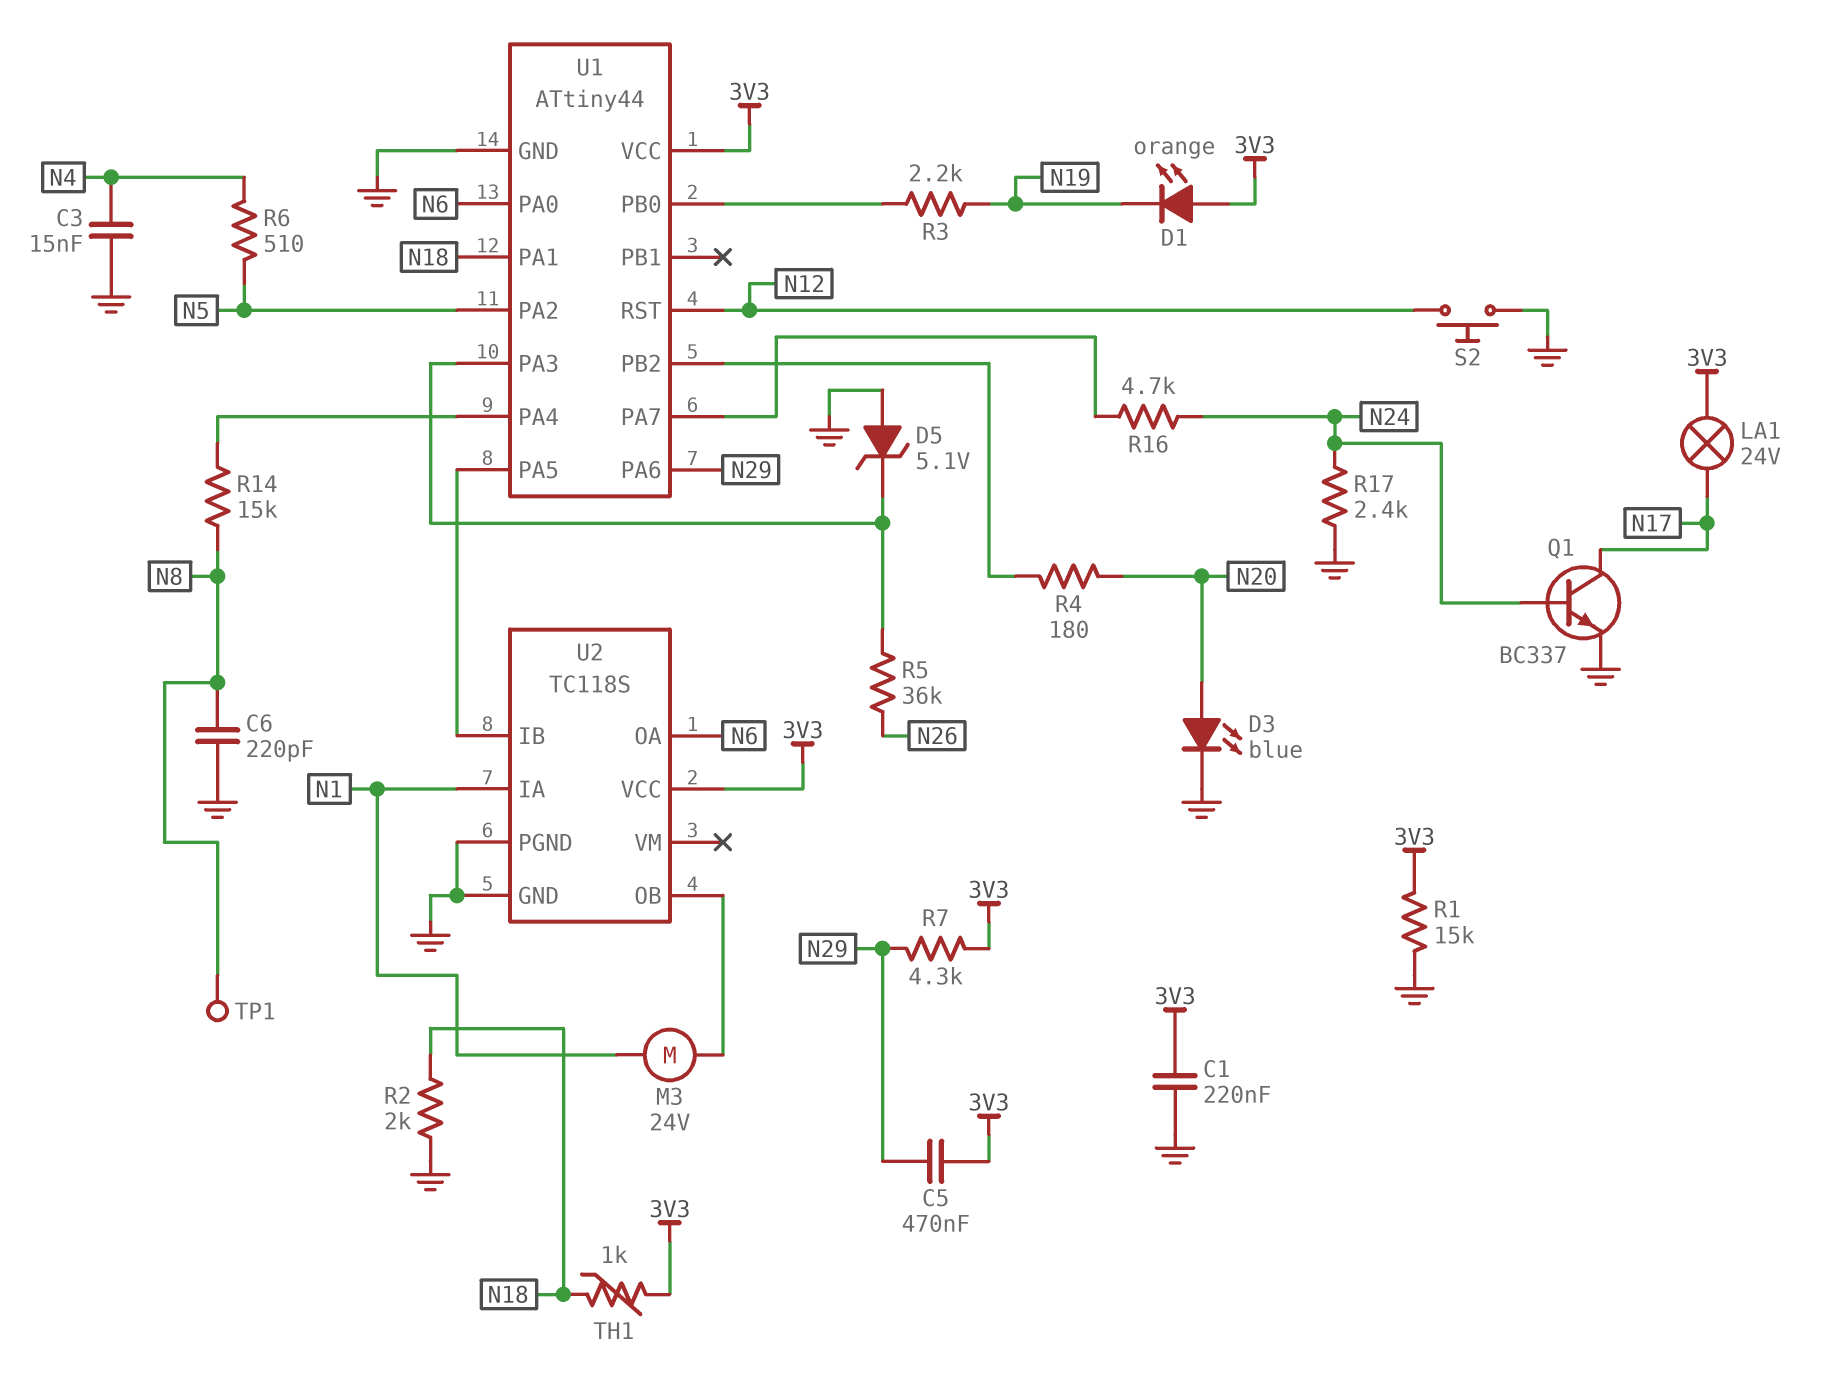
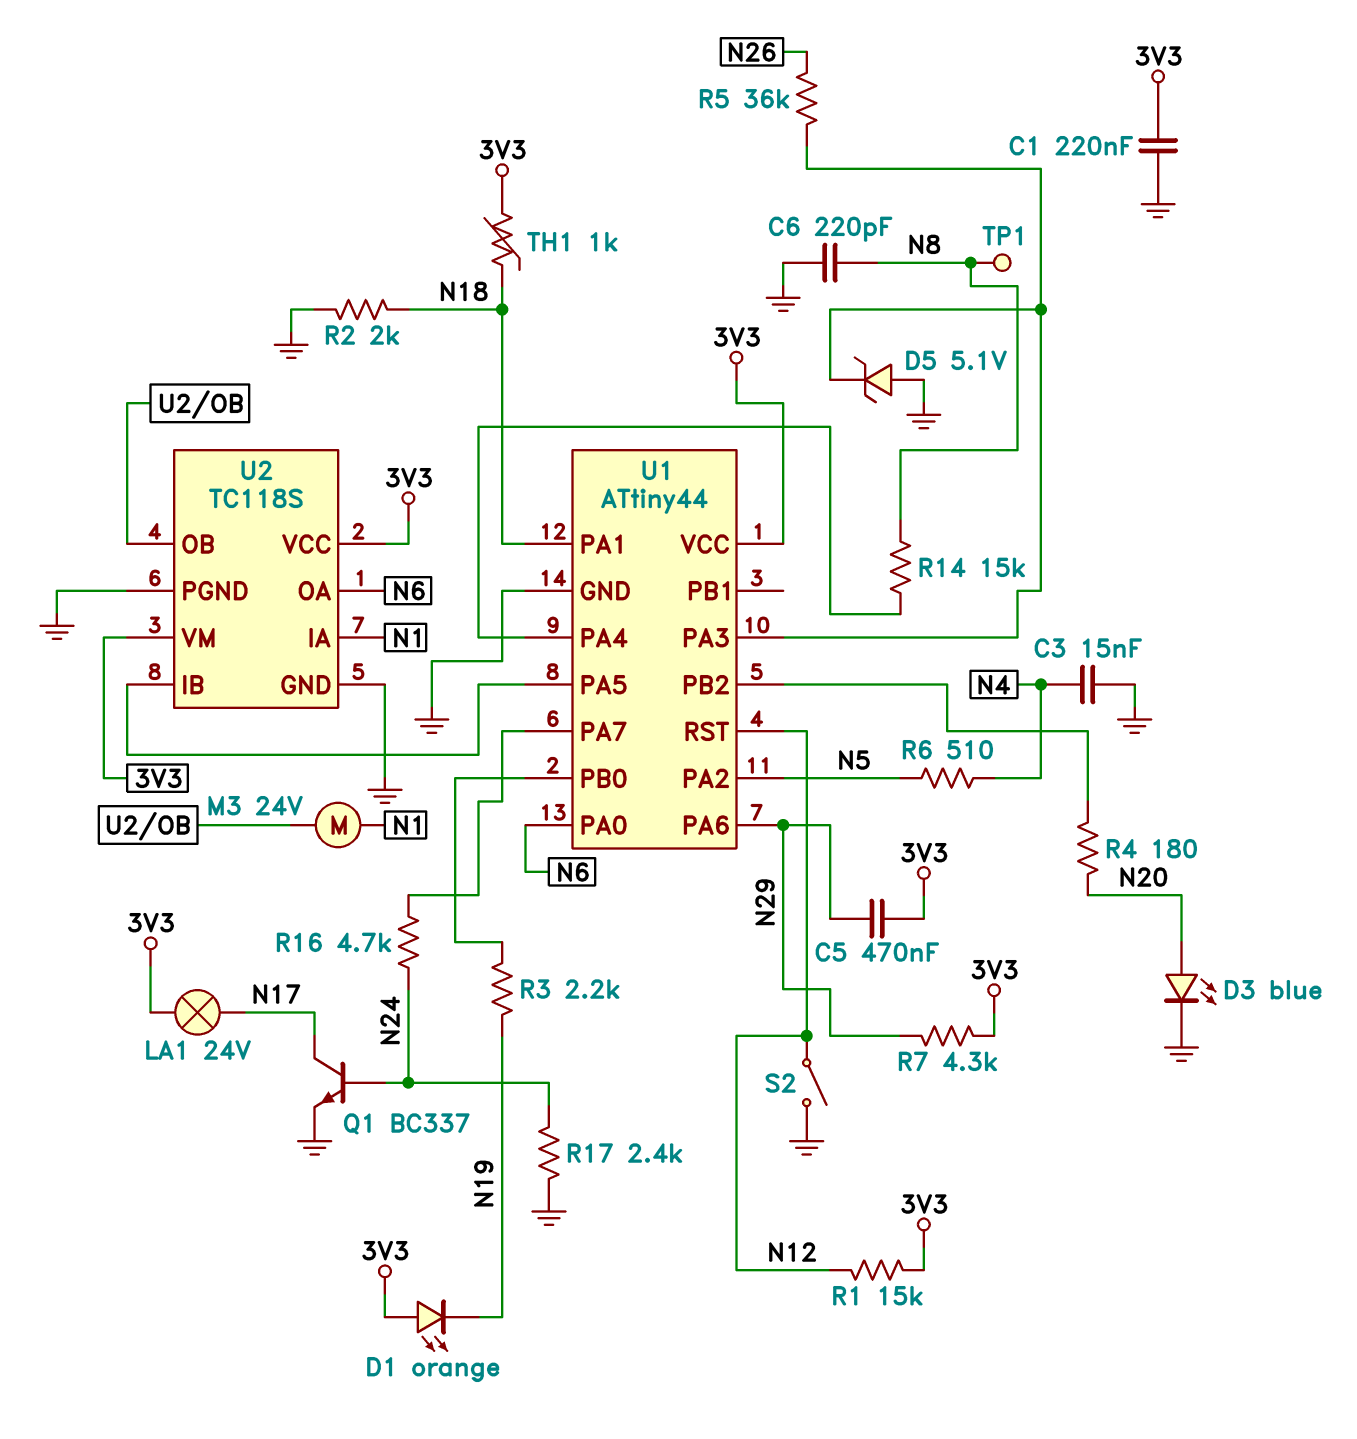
R1: 15k (3V3, GND) -> 15k (3V3, N12)
S2: button (GND, N12) -> switch (GND, N12)
U2 pin VM: none -> 3V3

